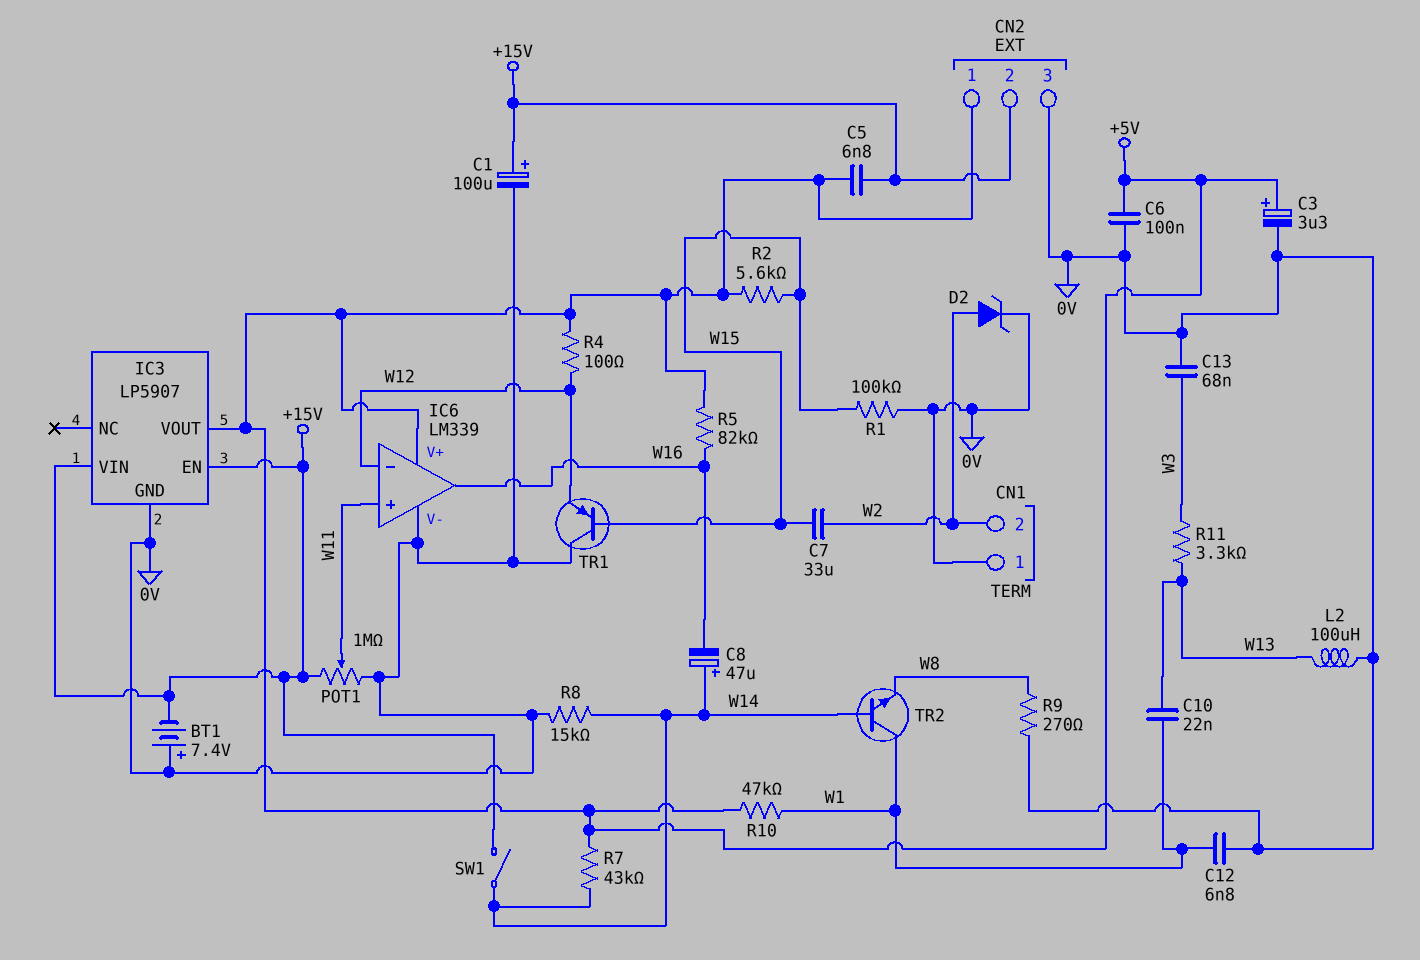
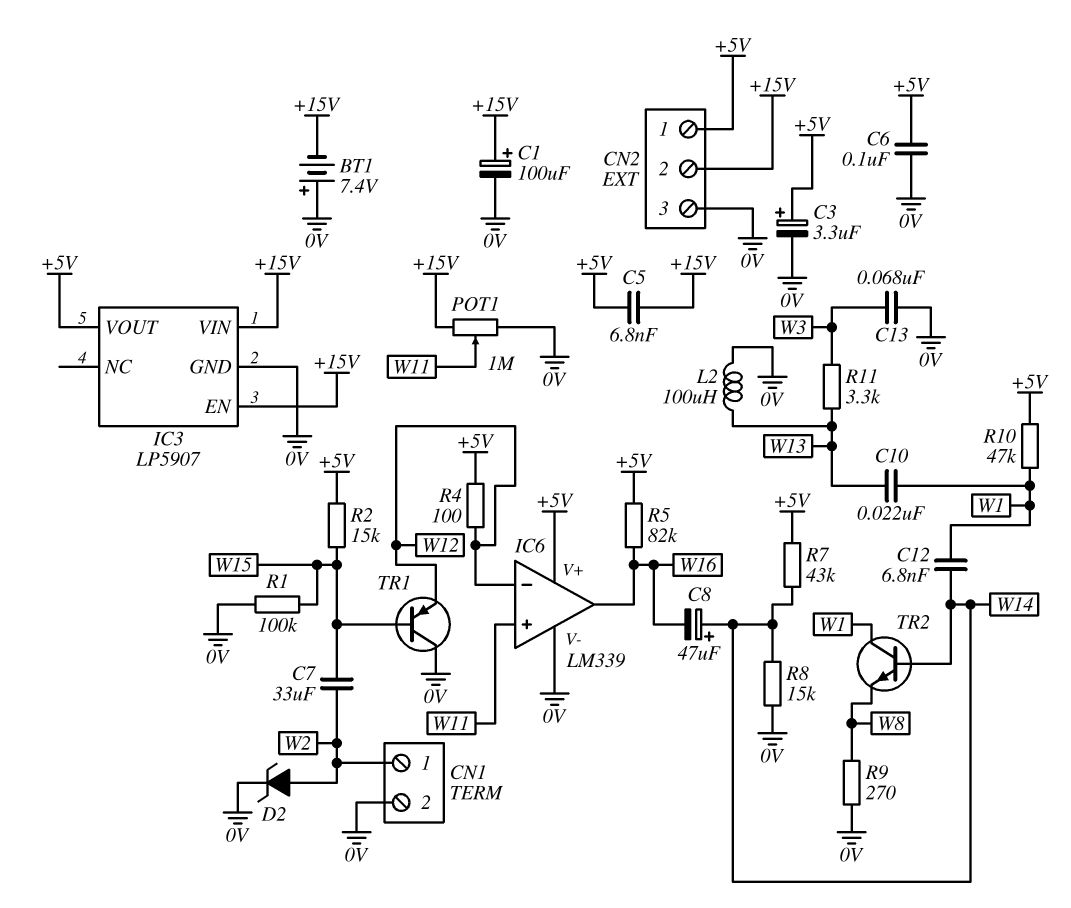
C12: 6.8nF (0V, W1) -> 6.8nF (W1, W14)
CN1 pin 1: 0V -> W2
CN1 pin 2: W2 -> 0V
R2: 5.6k (+5V, W15) -> 15k (+5V, W15)
SW1: switch (+15V, W14) -> none

